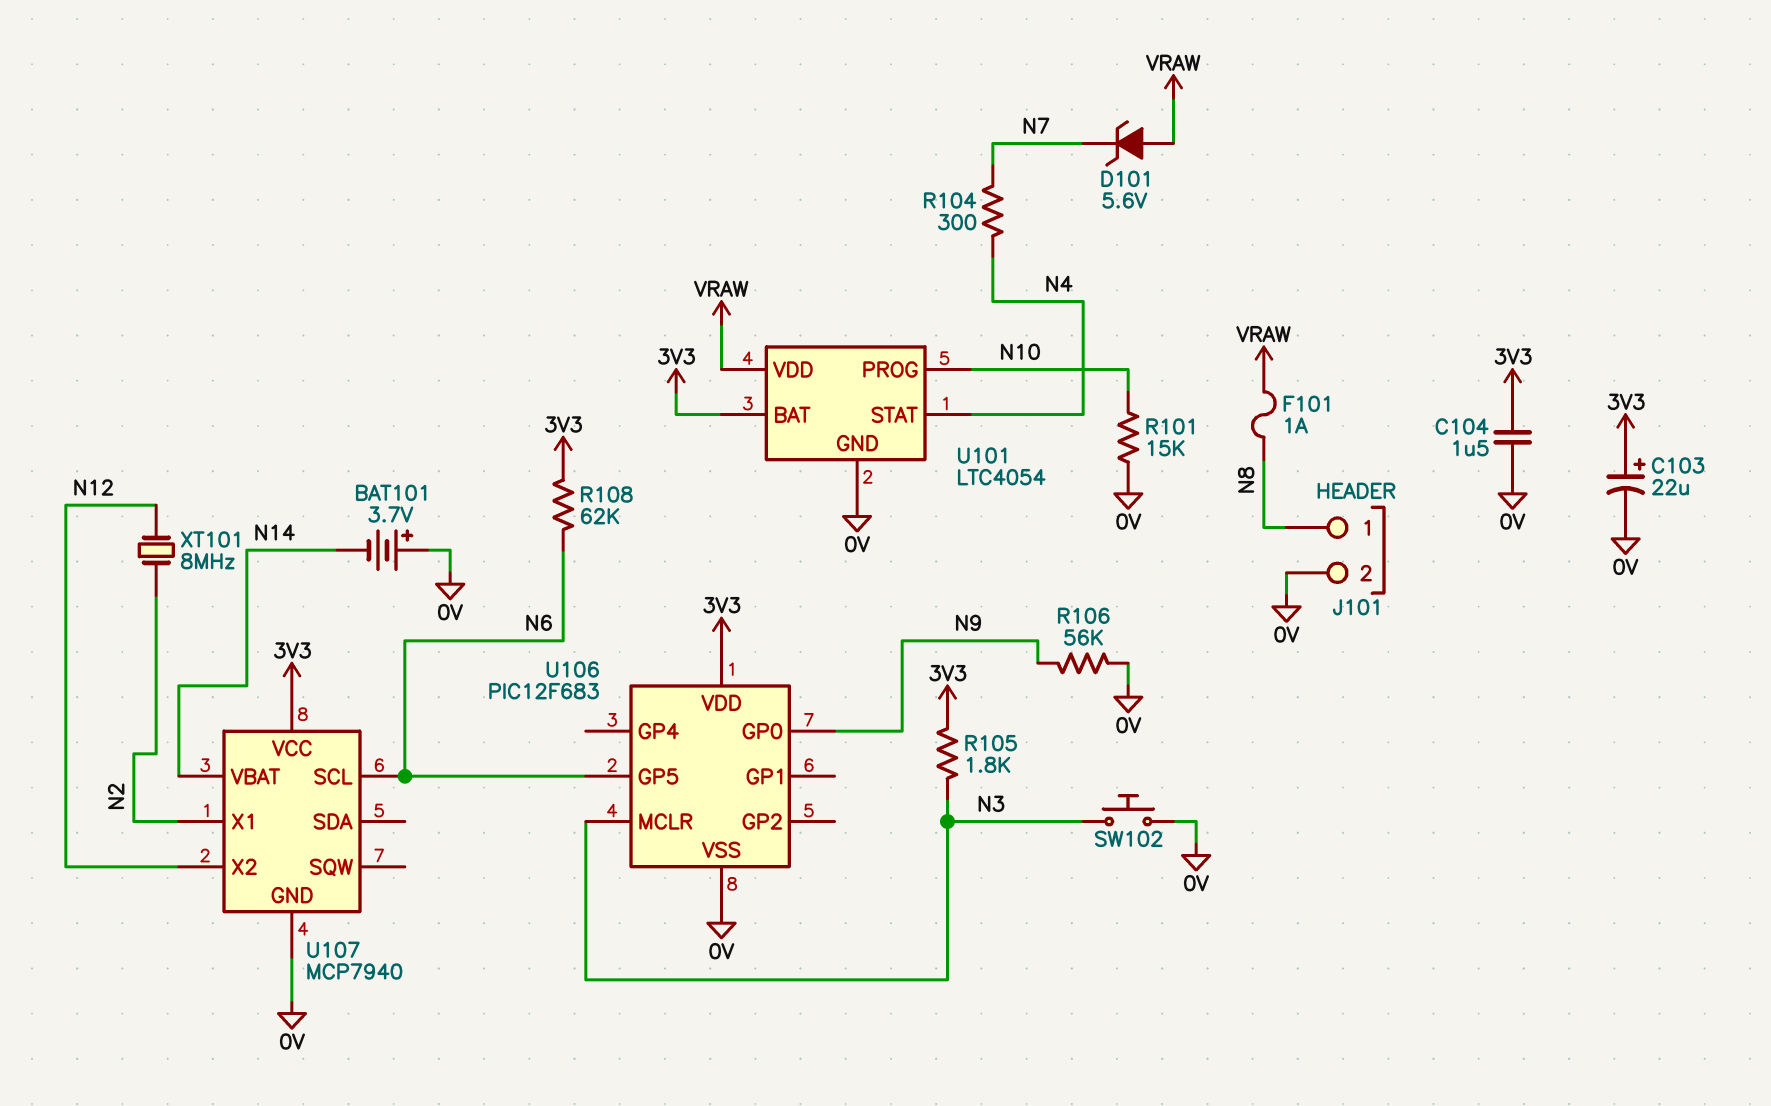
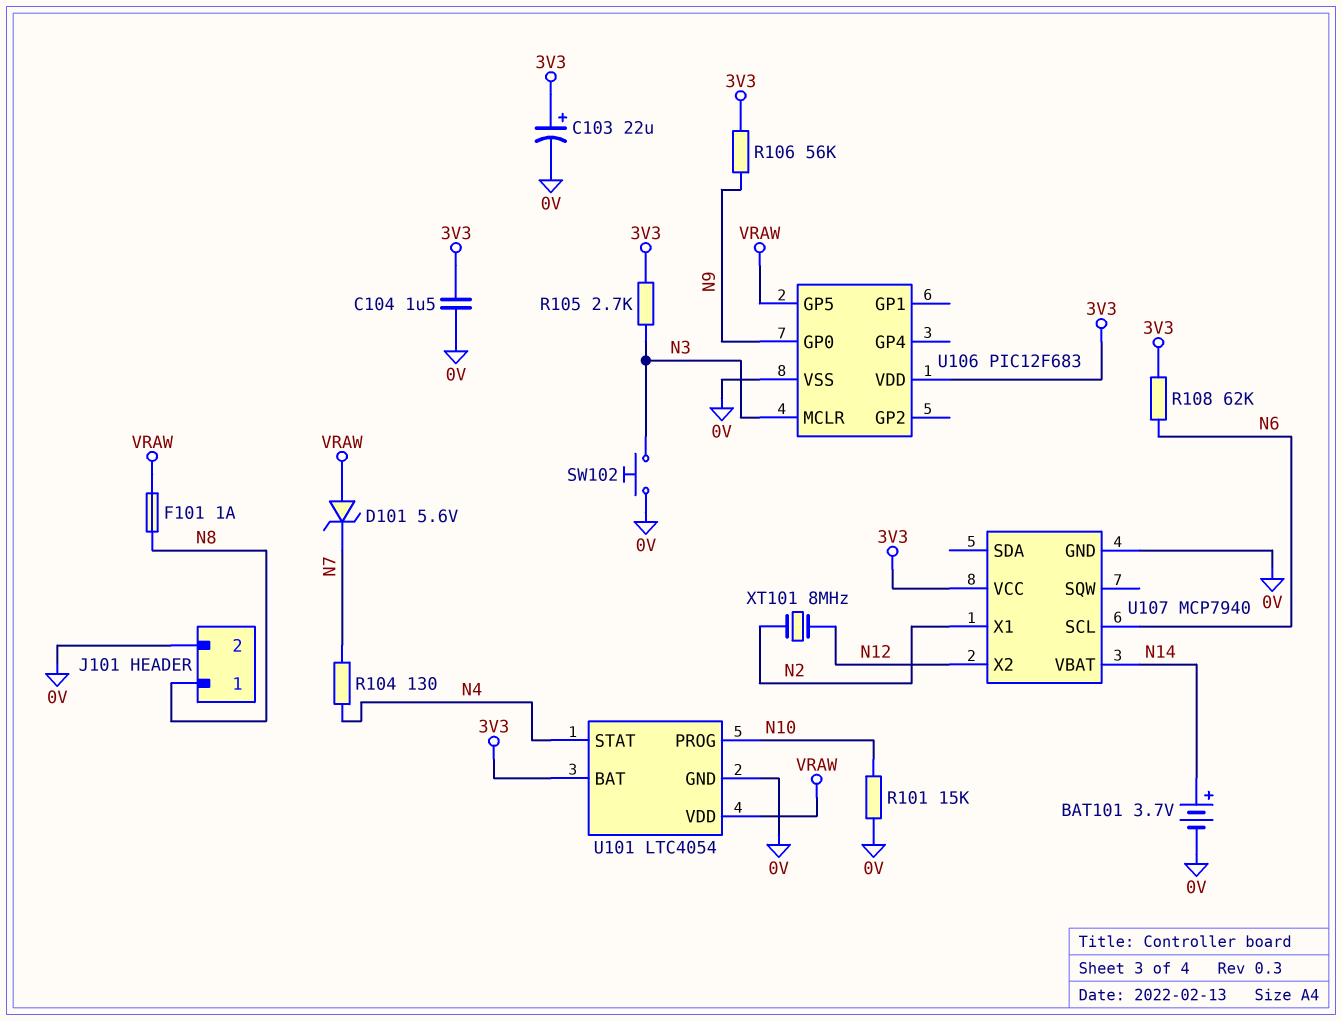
BAT101: 3.7V (plus 0V, minus N14) -> 3.7V (plus N14, minus 0V)
R104: 300 (N4, N7) -> 130 (N4, N7)
R105: 1.8k (3V3, N3) -> 2.7k (3V3, N3)
R106: 56k (0V, N9) -> 56k (3V3, N9)
U106 pin GP5: N6 -> VRAW

